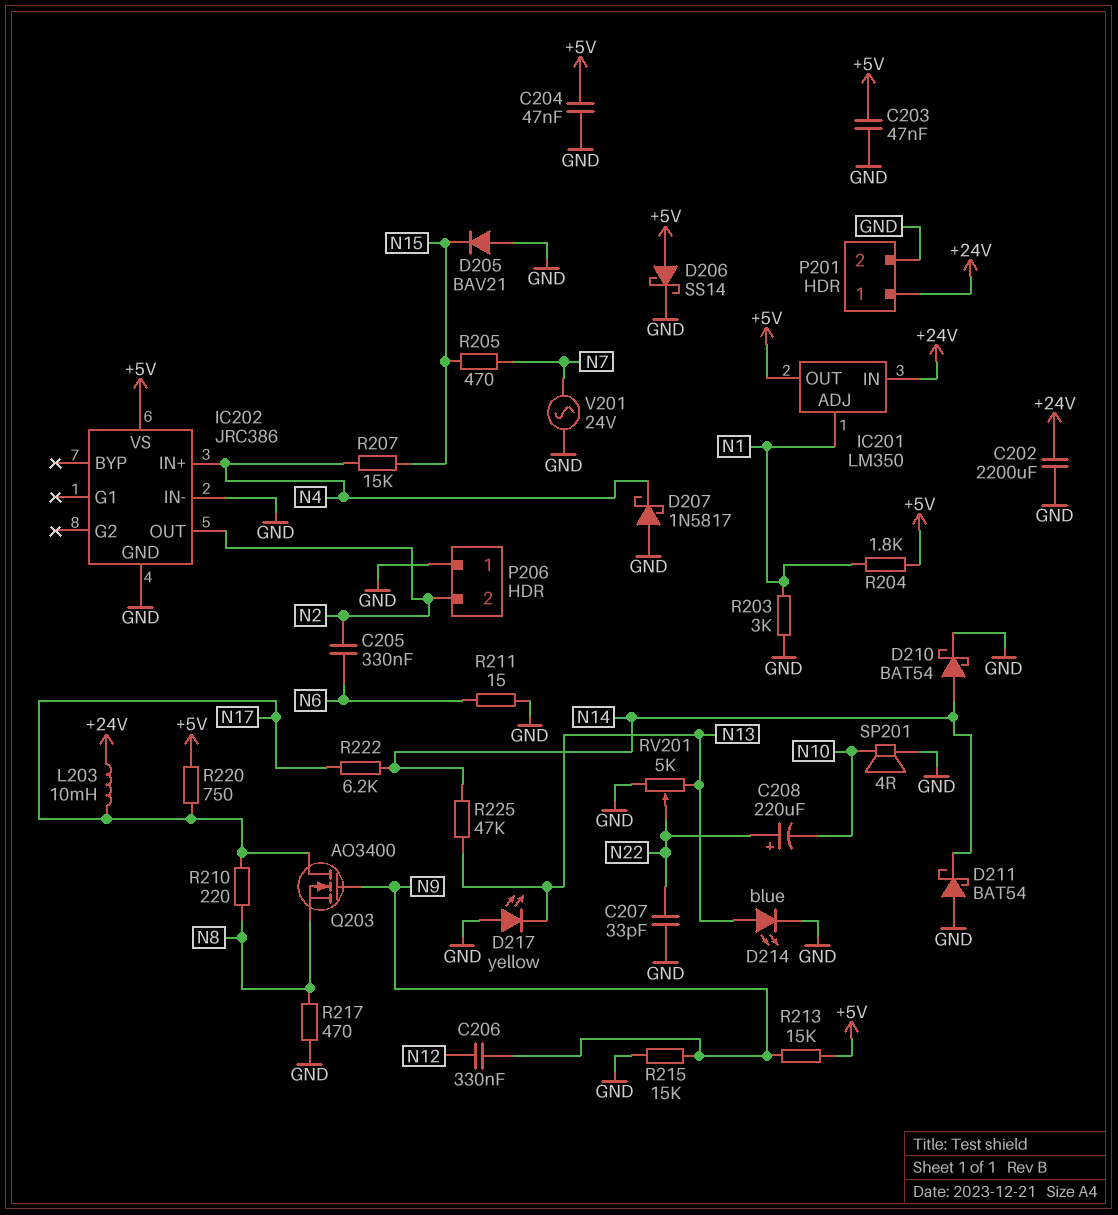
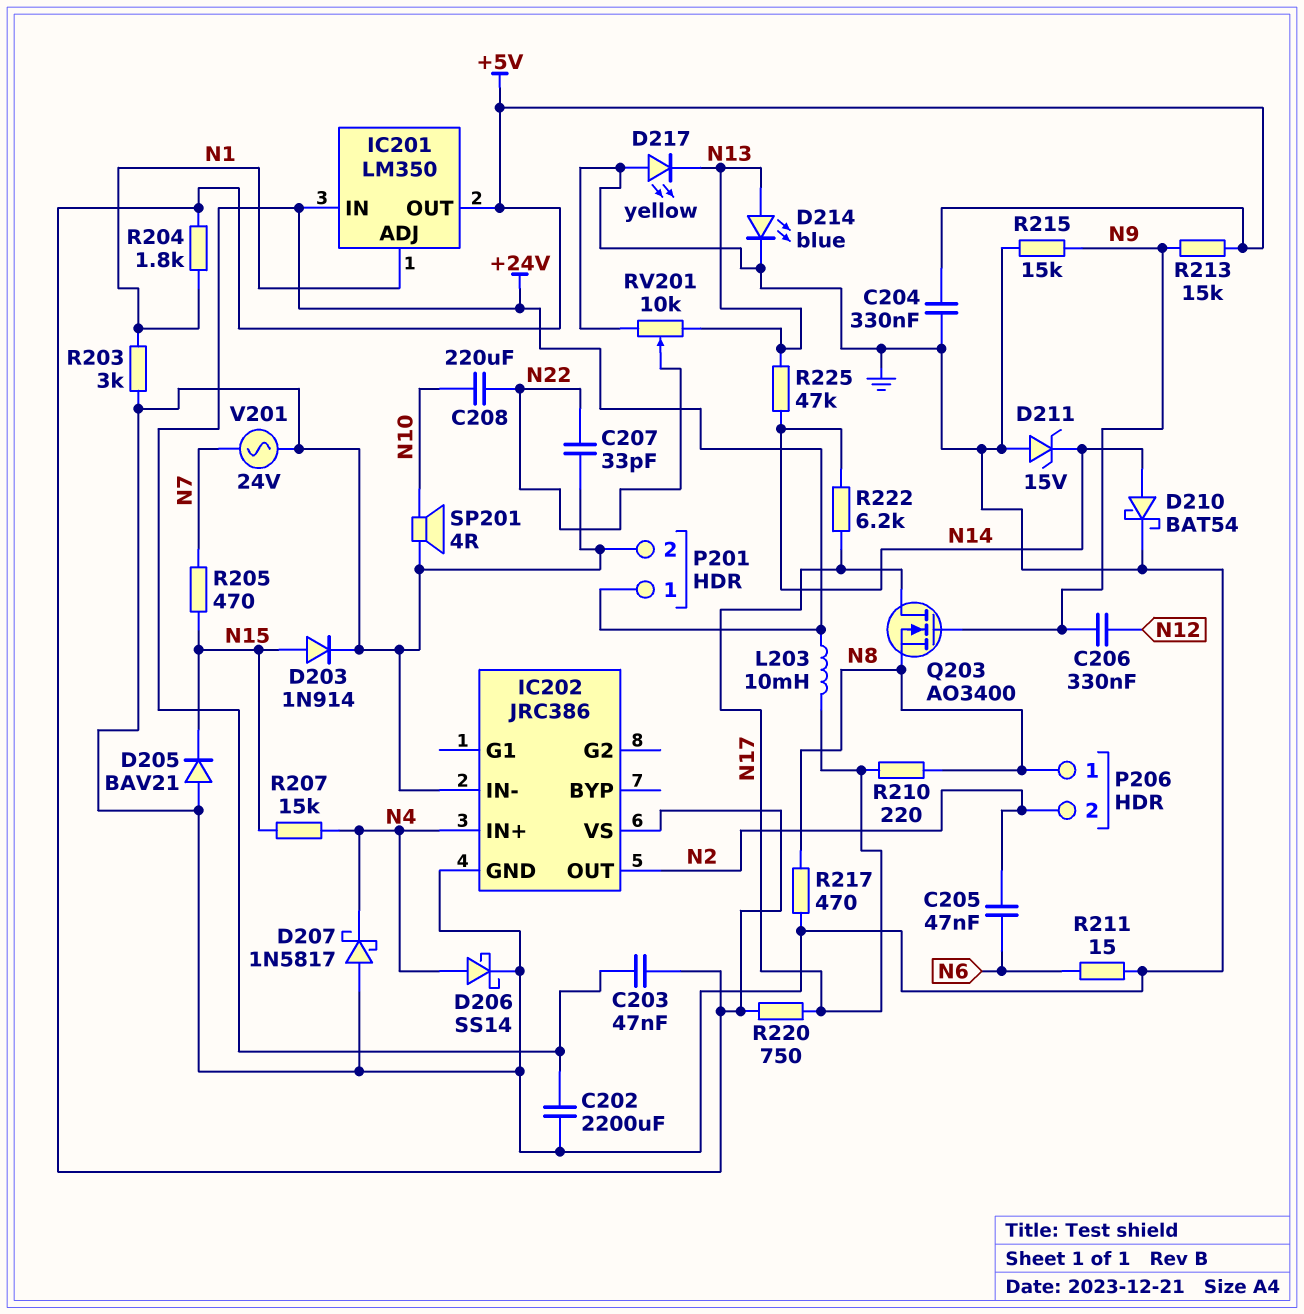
C203: 47nF (+5V, GND) -> 47nF (+5V, +24V)
C204: 47nF (+5V, GND) -> 330nF (+5V, GND)
C205: 330nF (N2, N6) -> 47nF (N2, N6)
C208: 220uF (plus N22, minus N10) -> 220uF (N10, N22)
D203: none -> diode 1N914 (A N15, K GND)
D206: schottky SS14 (A +5V, K GND) -> schottky SS14 (A N4, K GND)
D211: schottky BAT54 (A GND, K N14) -> zener 15V (A GND, K N14)
P206 pin 1: GND -> N8
RV201: 5k (GND, N13, wiper N22) -> 10k (GND, N13, wiper N22)

